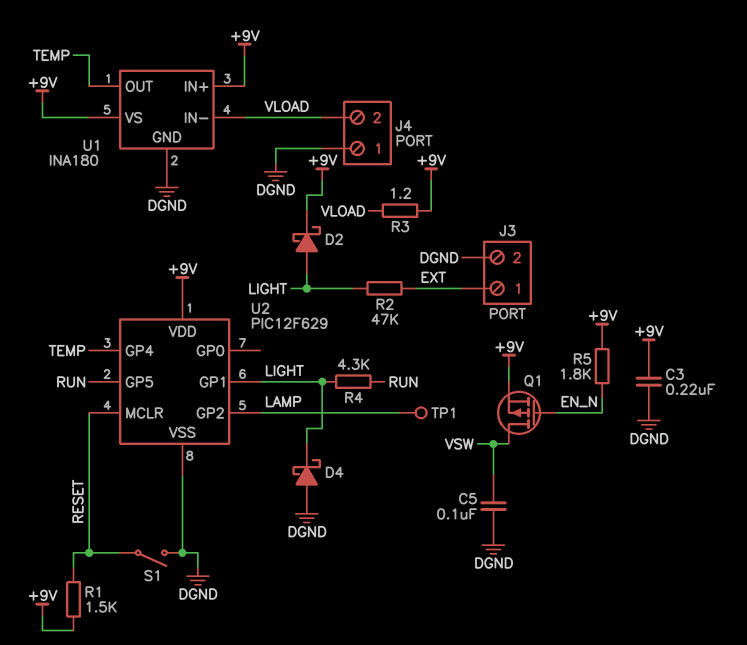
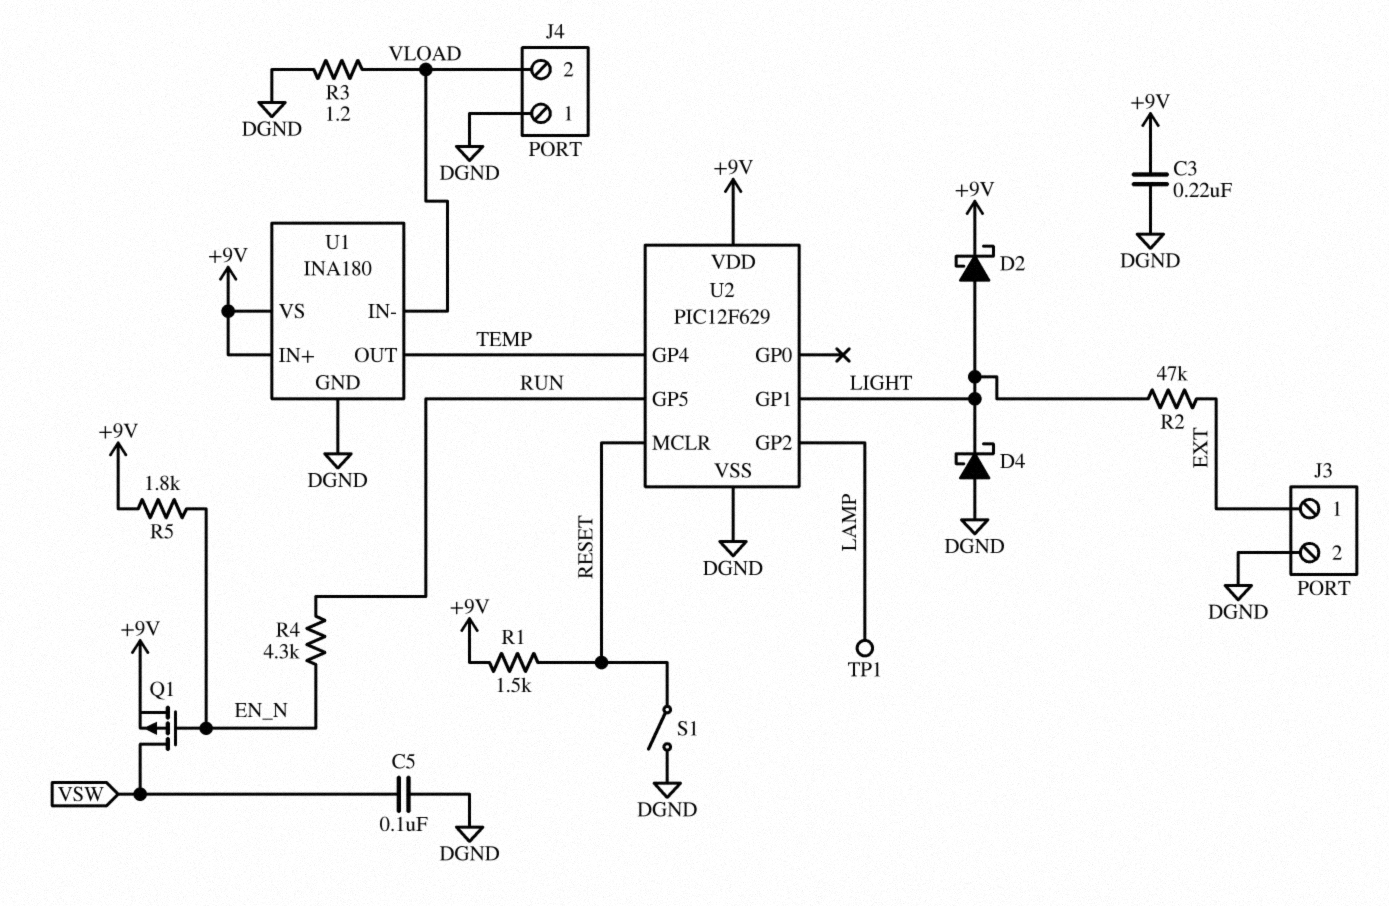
R3: 1.2 (+9V, VLOAD) -> 1.2 (DGND, VLOAD)
R4: 4.3k (LIGHT, RUN) -> 4.3k (EN_N, RUN)

